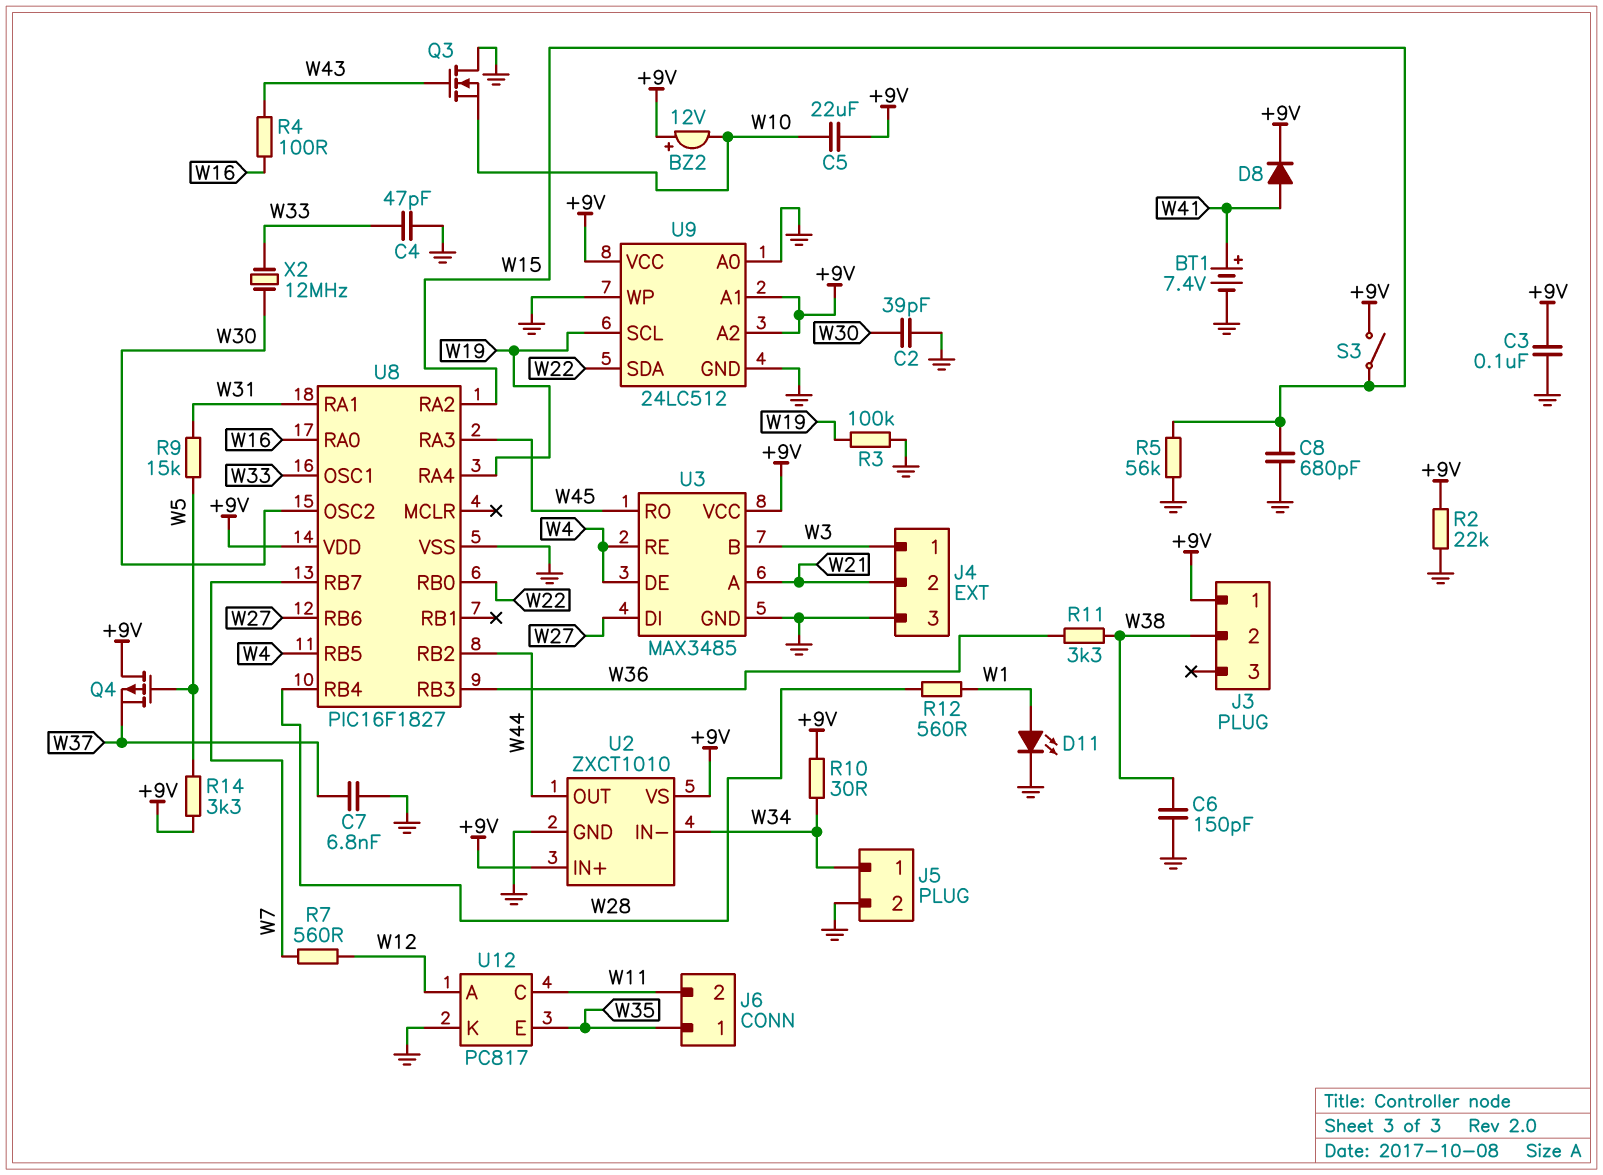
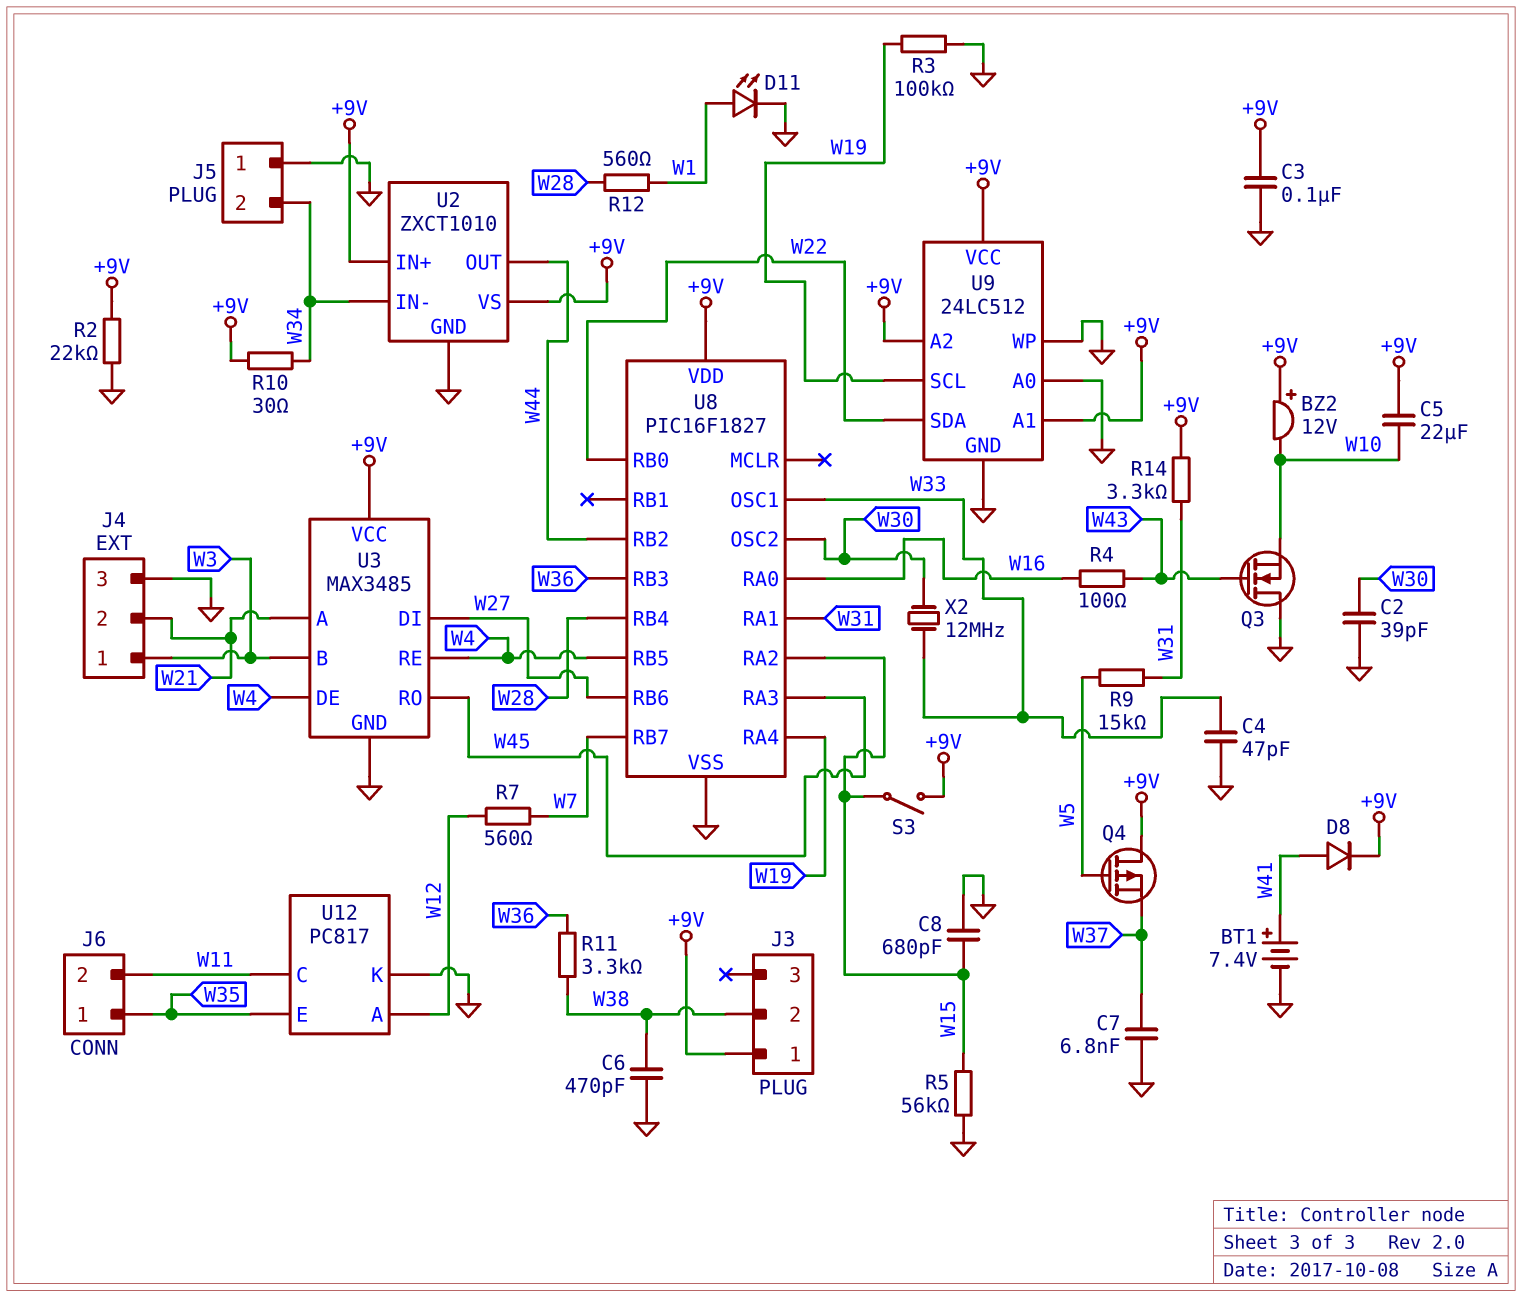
C6: 150pF (GND, W38) -> 470pF (GND, W38)
J5 pin 1: W34 -> GND
J5 pin 2: GND -> W34
R14: 3.3k (+9V, W5) -> 3.3k (+9V, W31)

